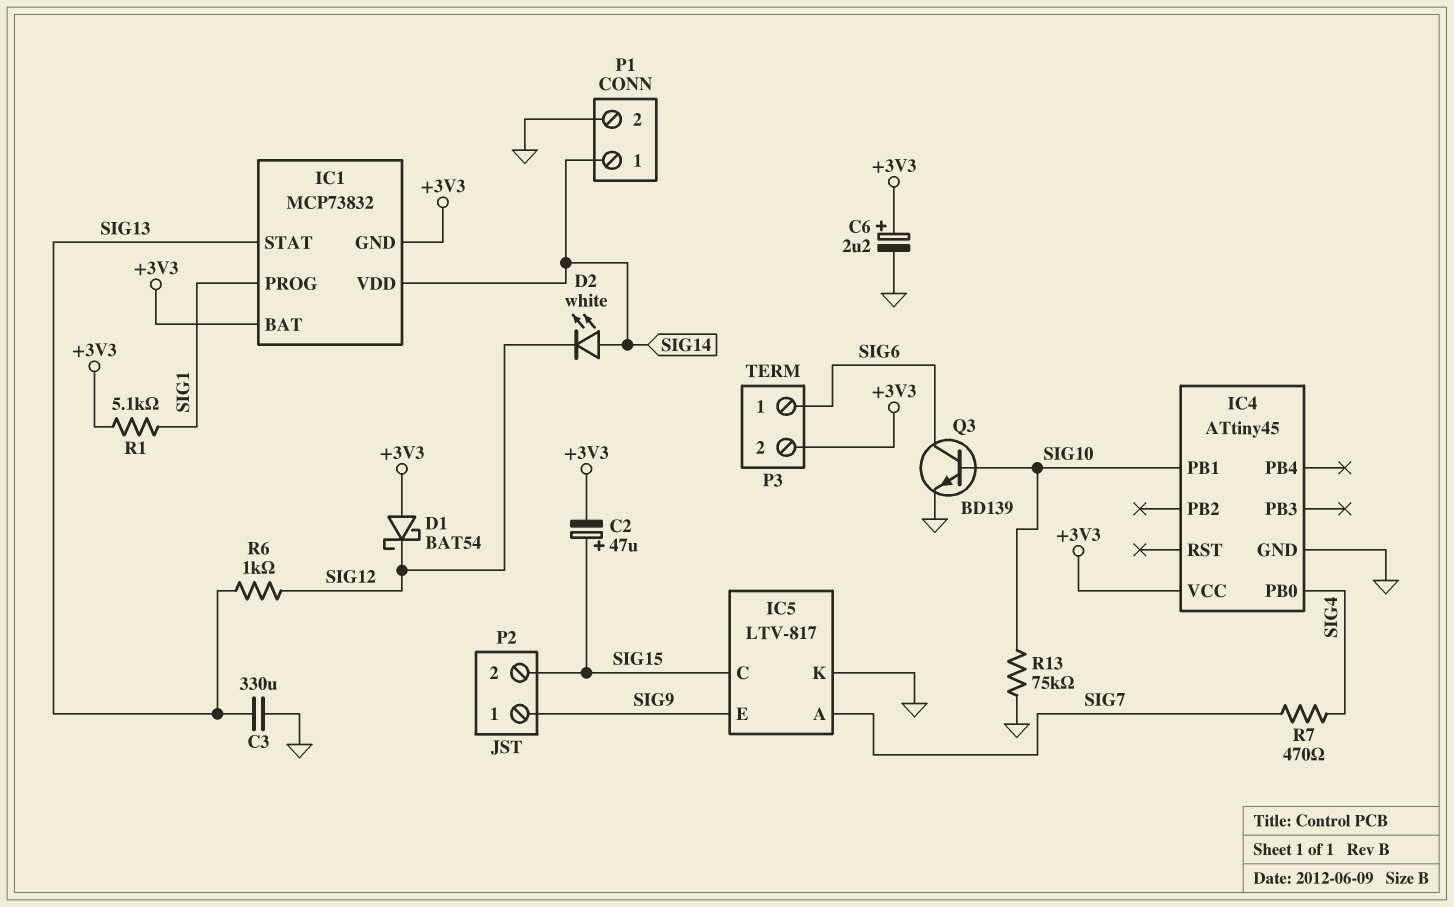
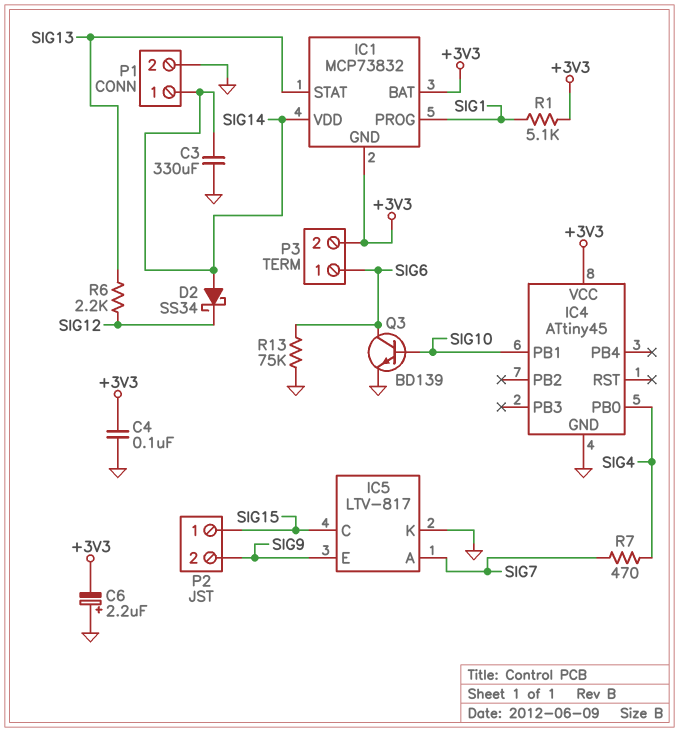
C2: 47uF (plus SIG15, minus +3V3) -> none
C3: 330uF (GND, SIG13) -> 330uF (GND, SIG14)
C4: none -> 100nF (+3V3, GND)
C6: 2.2uF (plus +3V3, minus GND) -> 2.2uF (plus GND, minus +3V3)
D1: schottky BAT54 (A +3V3, K SIG12) -> none
D2: LED white (A SIG14, K SIG12) -> schottky SS34 (A SIG14, K SIG12)
P2 pin 1: SIG9 -> SIG15
P2 pin 2: SIG15 -> SIG9
R6: 1k (SIG12, SIG13) -> 2.2k (SIG12, SIG13)
R13: 75k (GND, SIG10) -> 75k (GND, SIG6)

